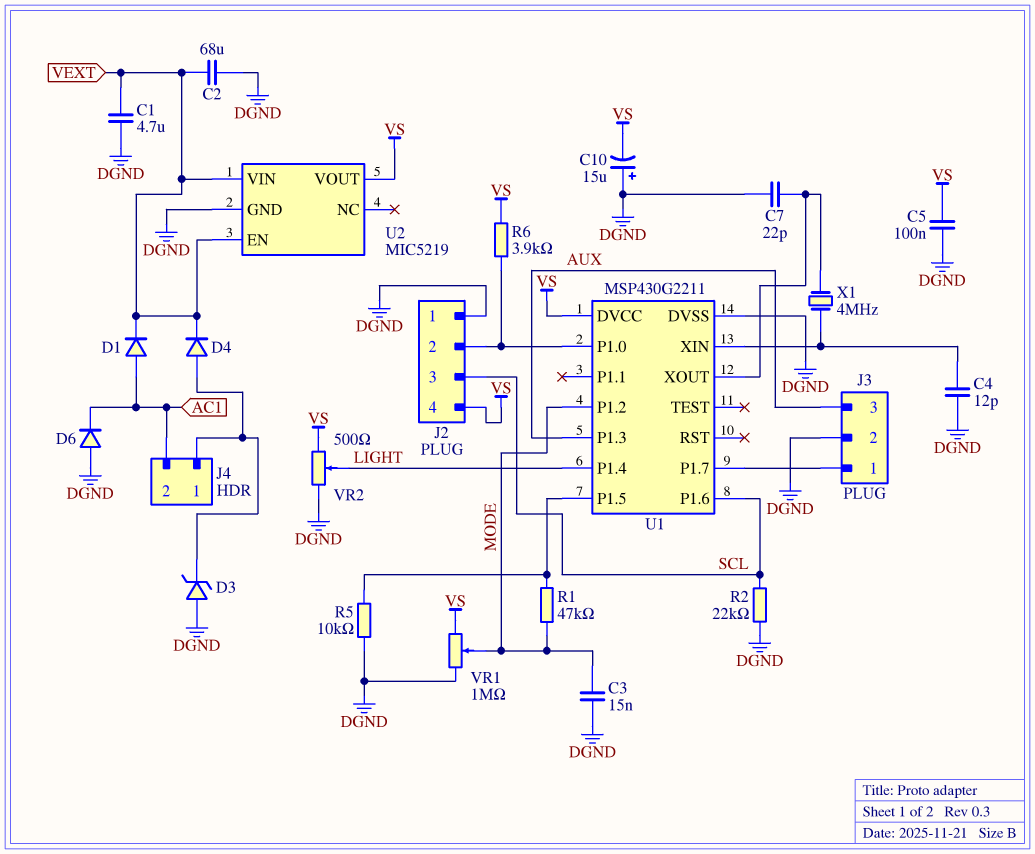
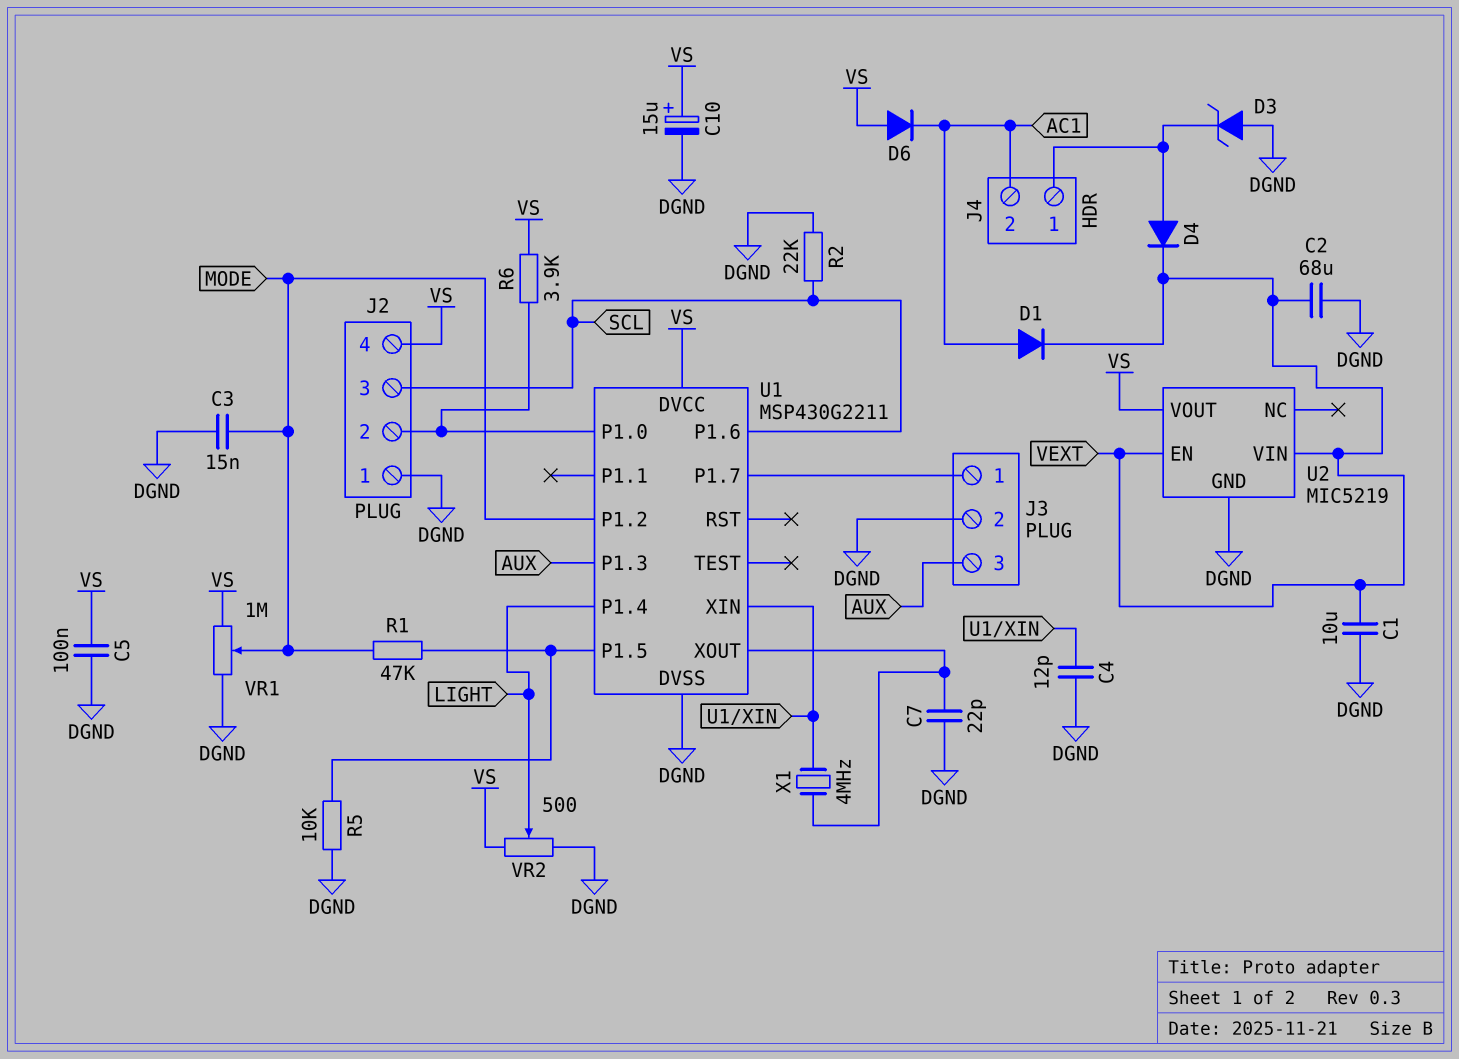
C1: 4.7uF (DGND, VEXT) -> 10uF (DGND, VEXT)
C10: 15uF (plus DGND, minus VS) -> 15uF (plus VS, minus DGND)
D6: diode (A DGND, K AC1) -> diode (A VS, K AC1)

